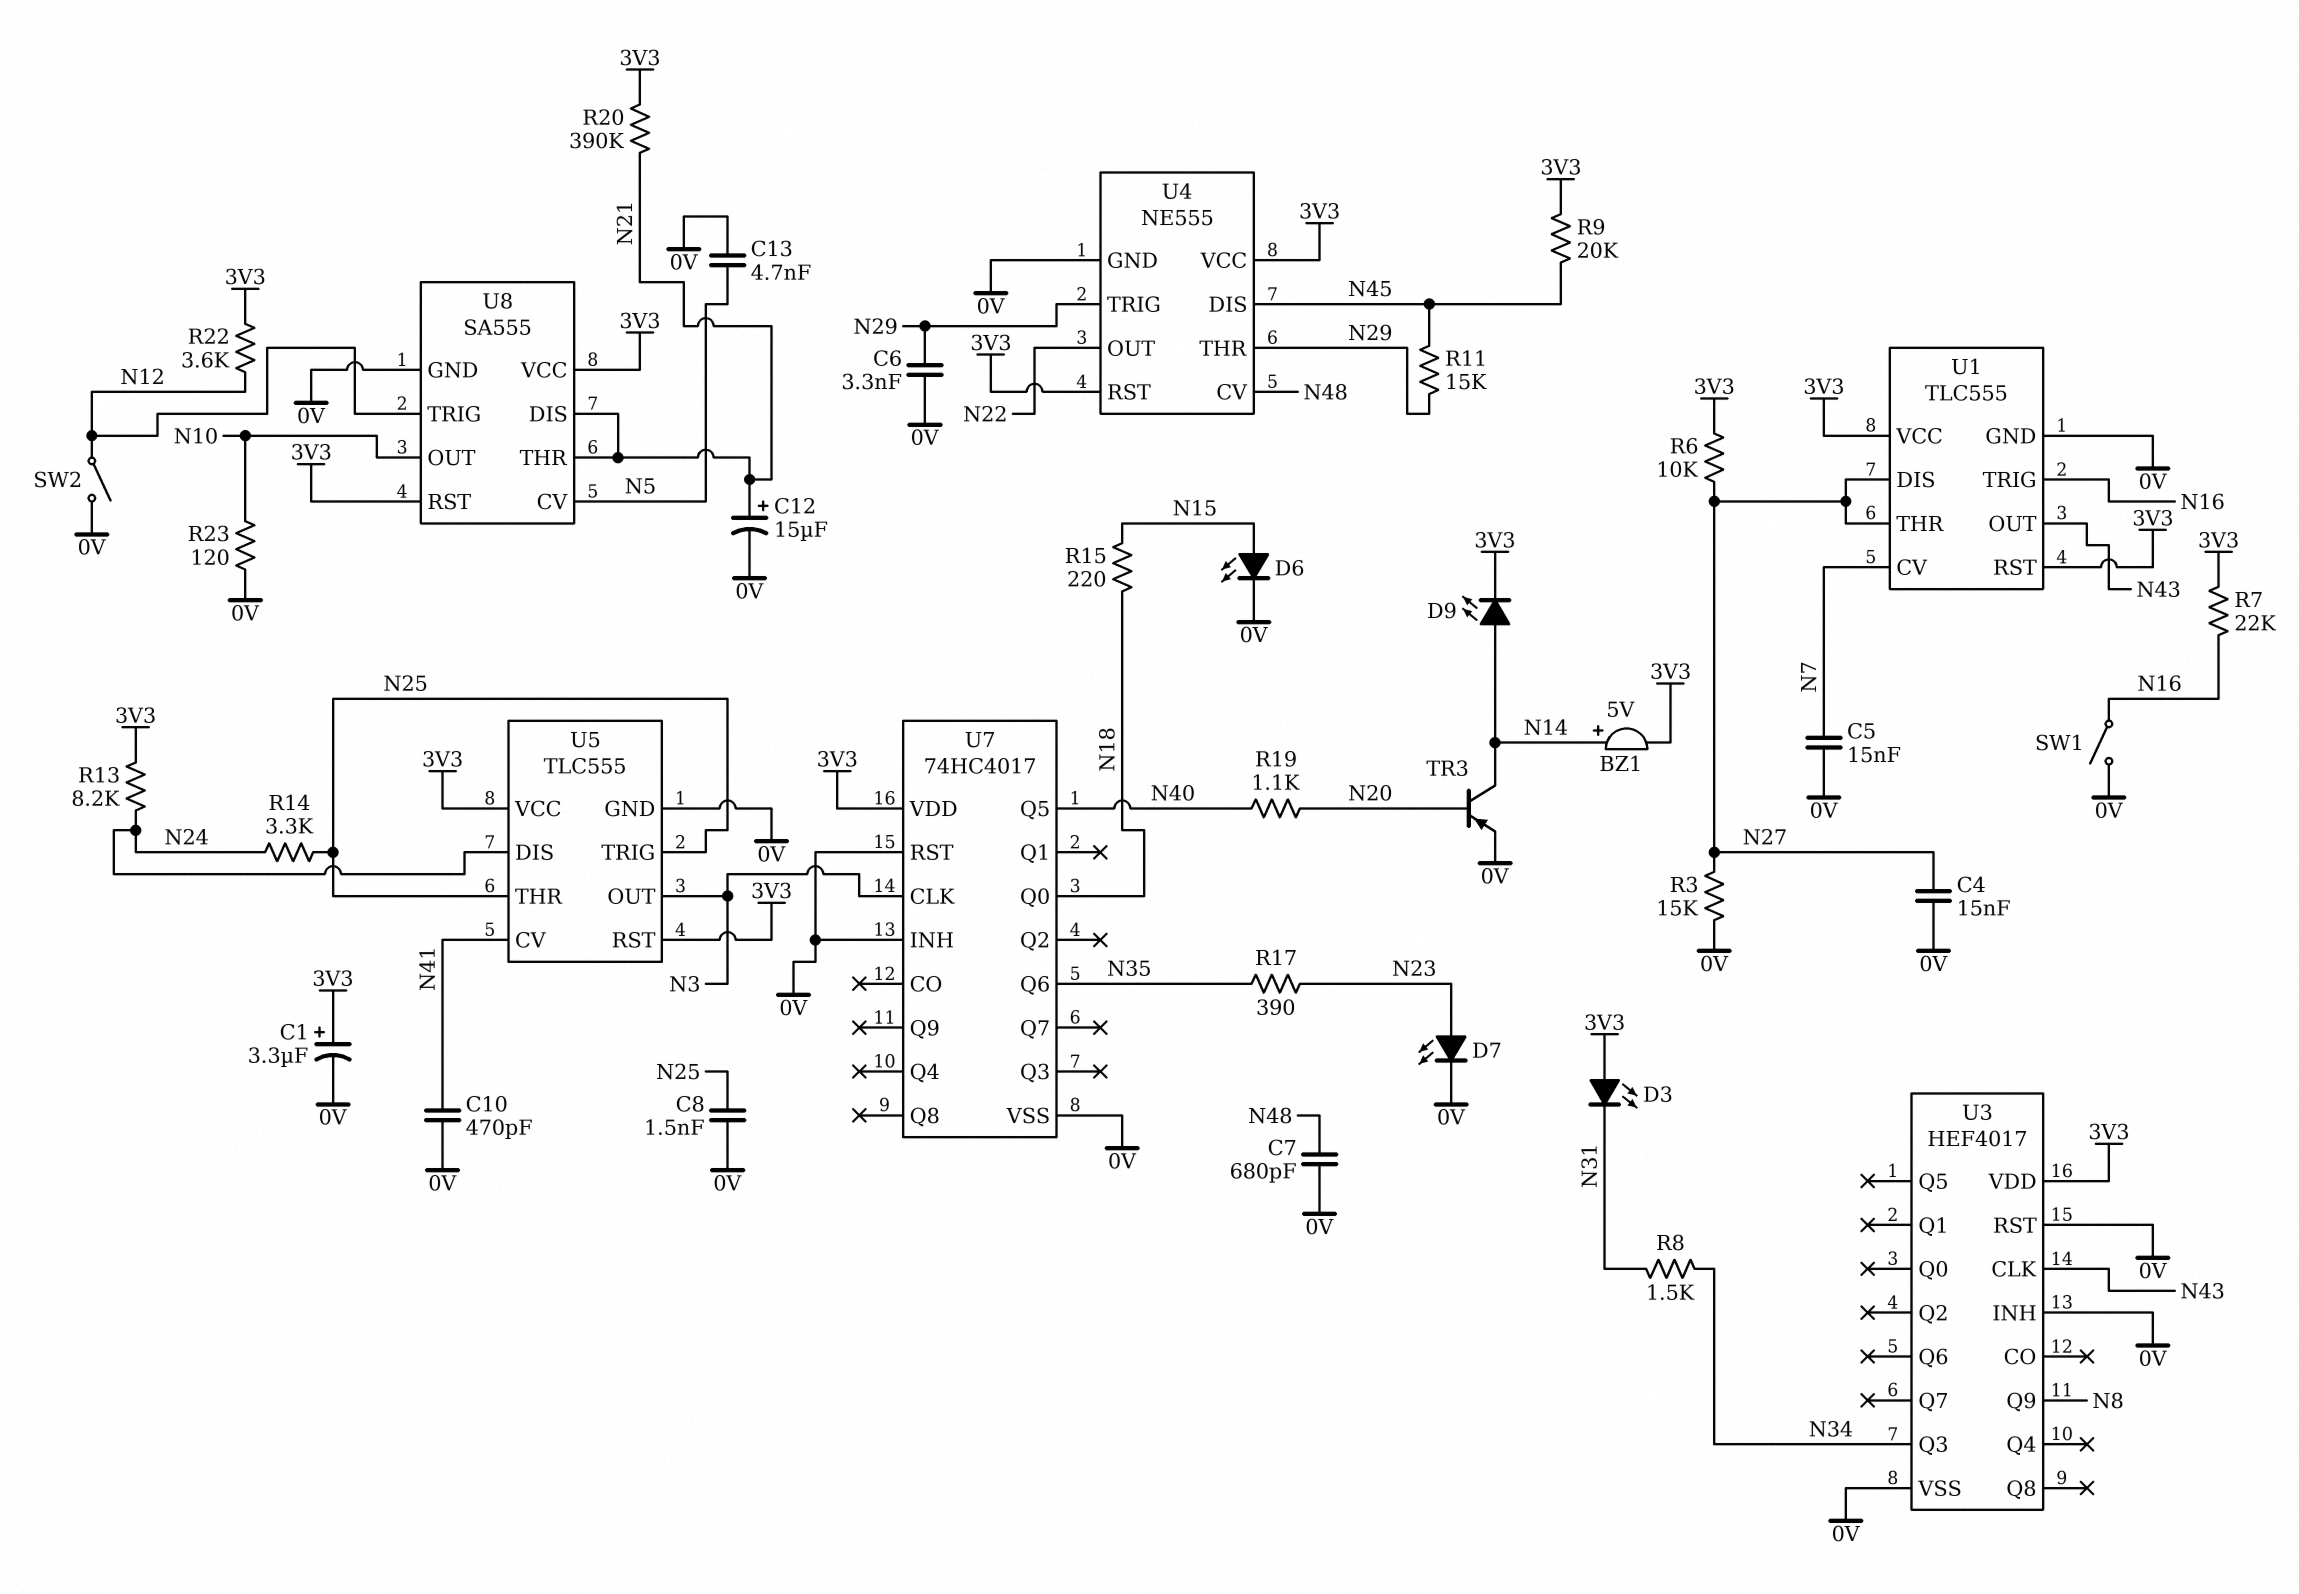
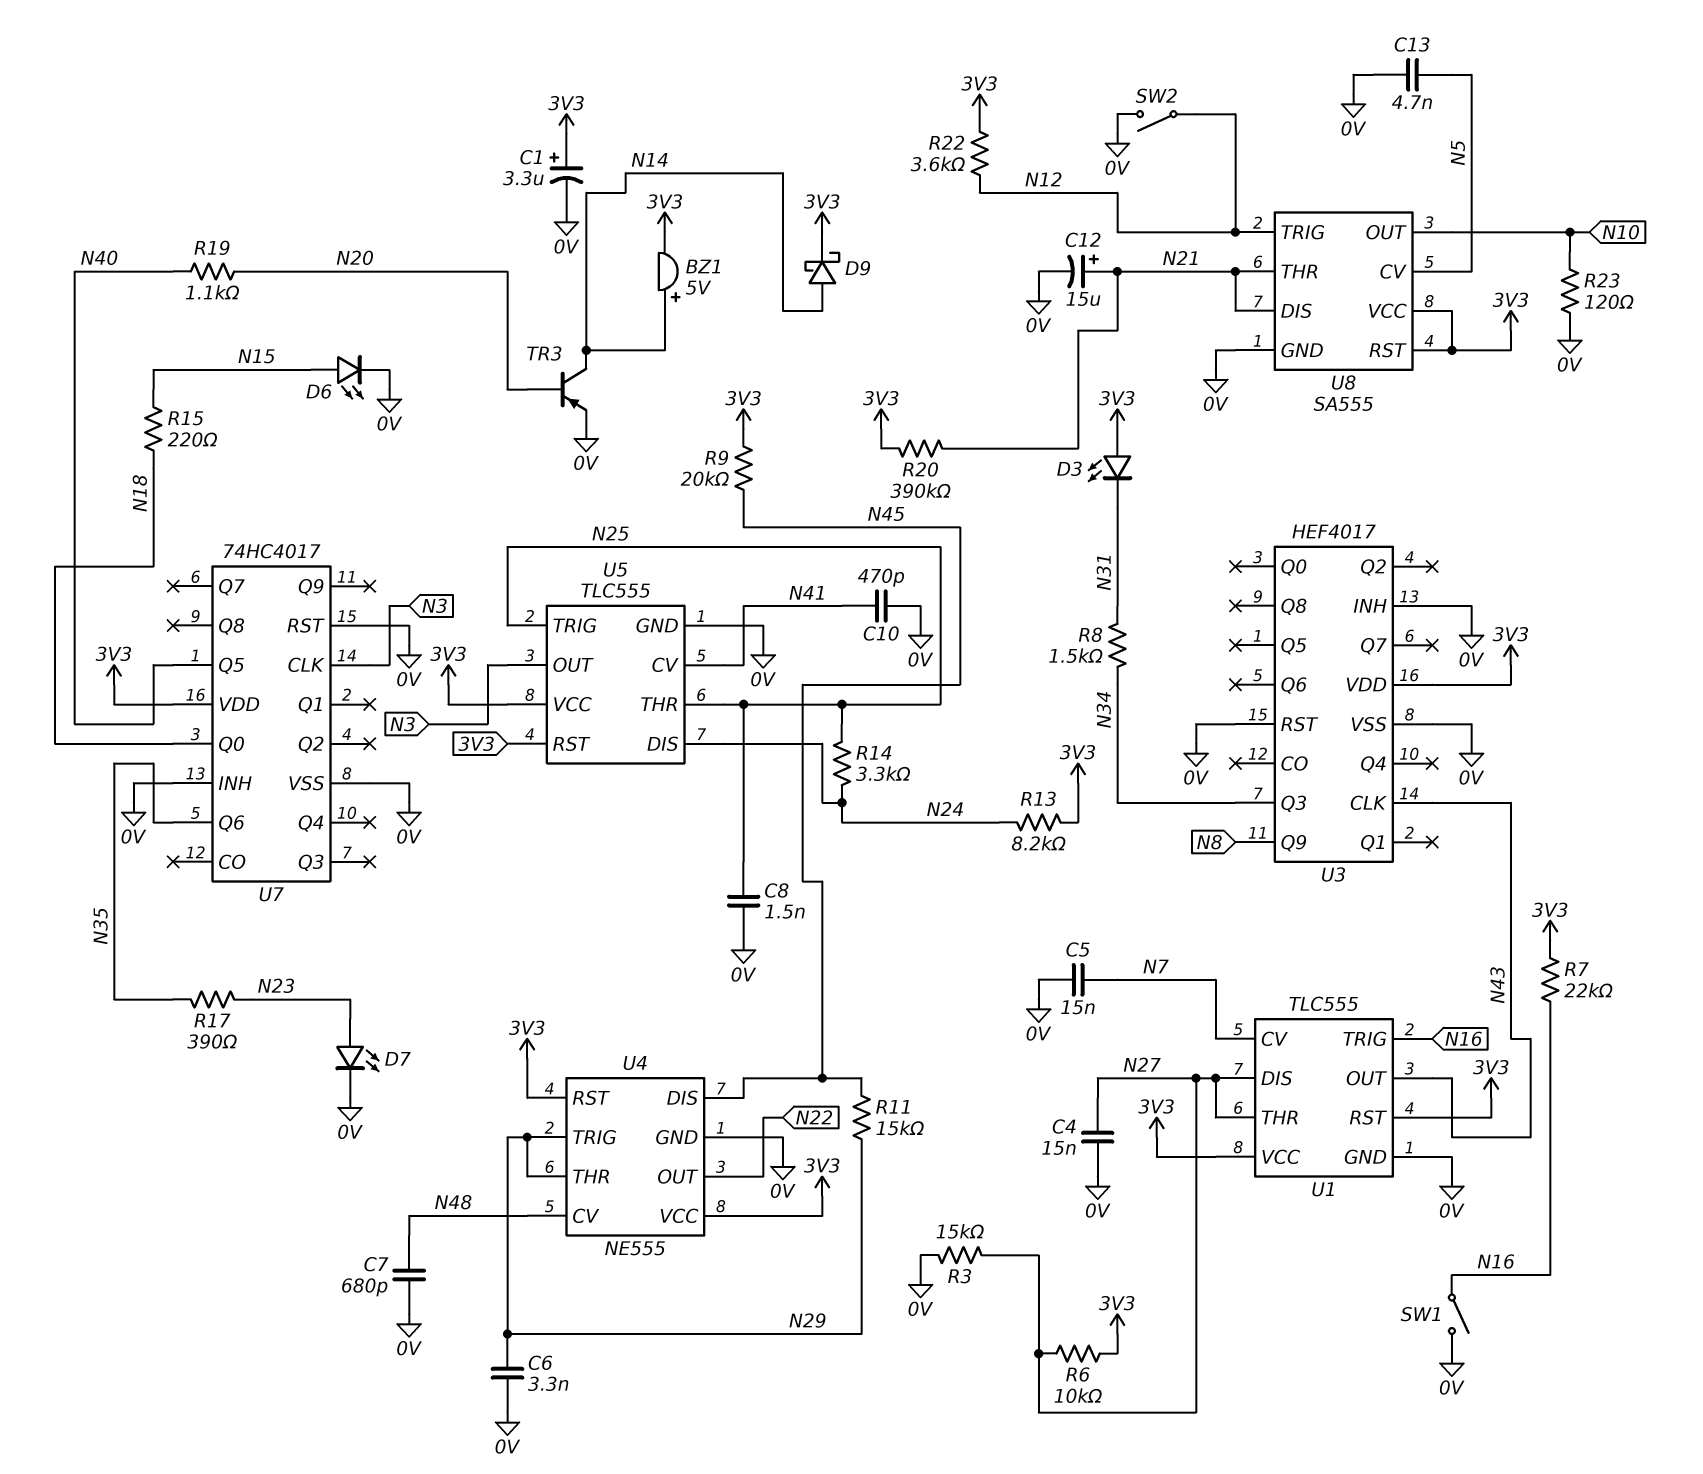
D9: LED (A N14, K 3V3) -> schottky (A N14, K 3V3)

